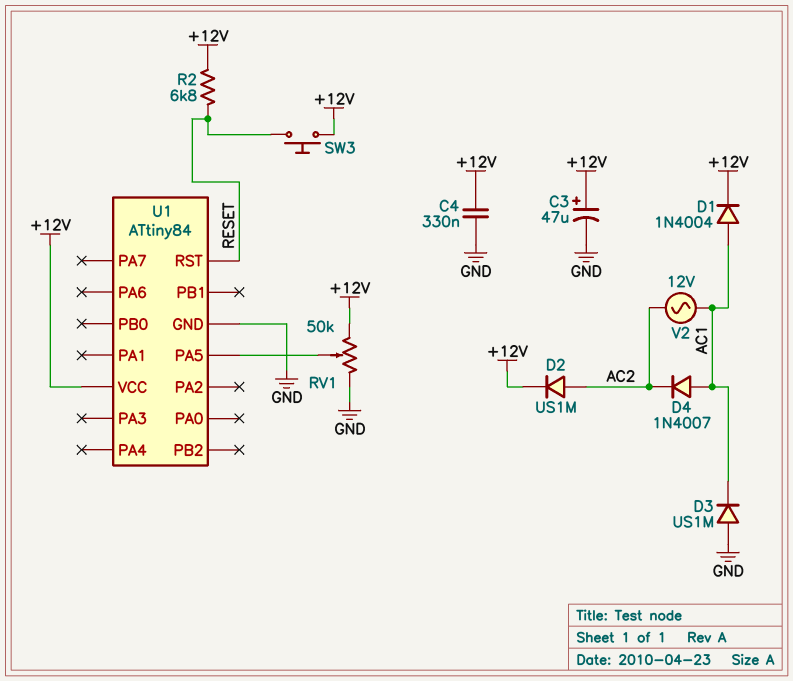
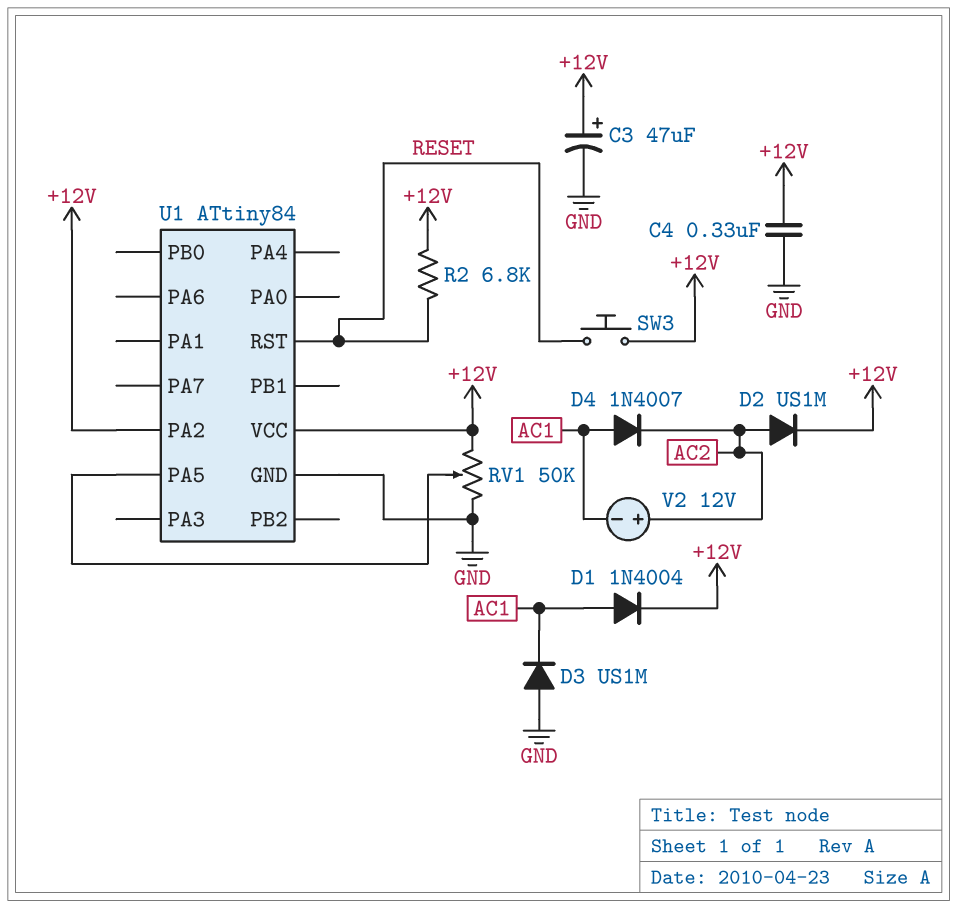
U1 pin PA2: none -> +12V
V2: AC 12V (AC1, AC2) -> 12V (plus AC2, minus AC1)

